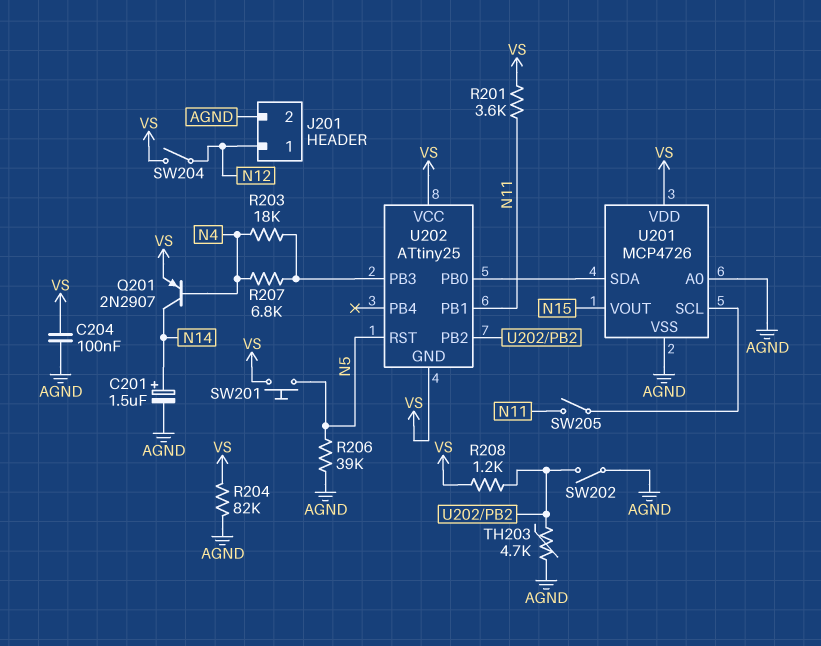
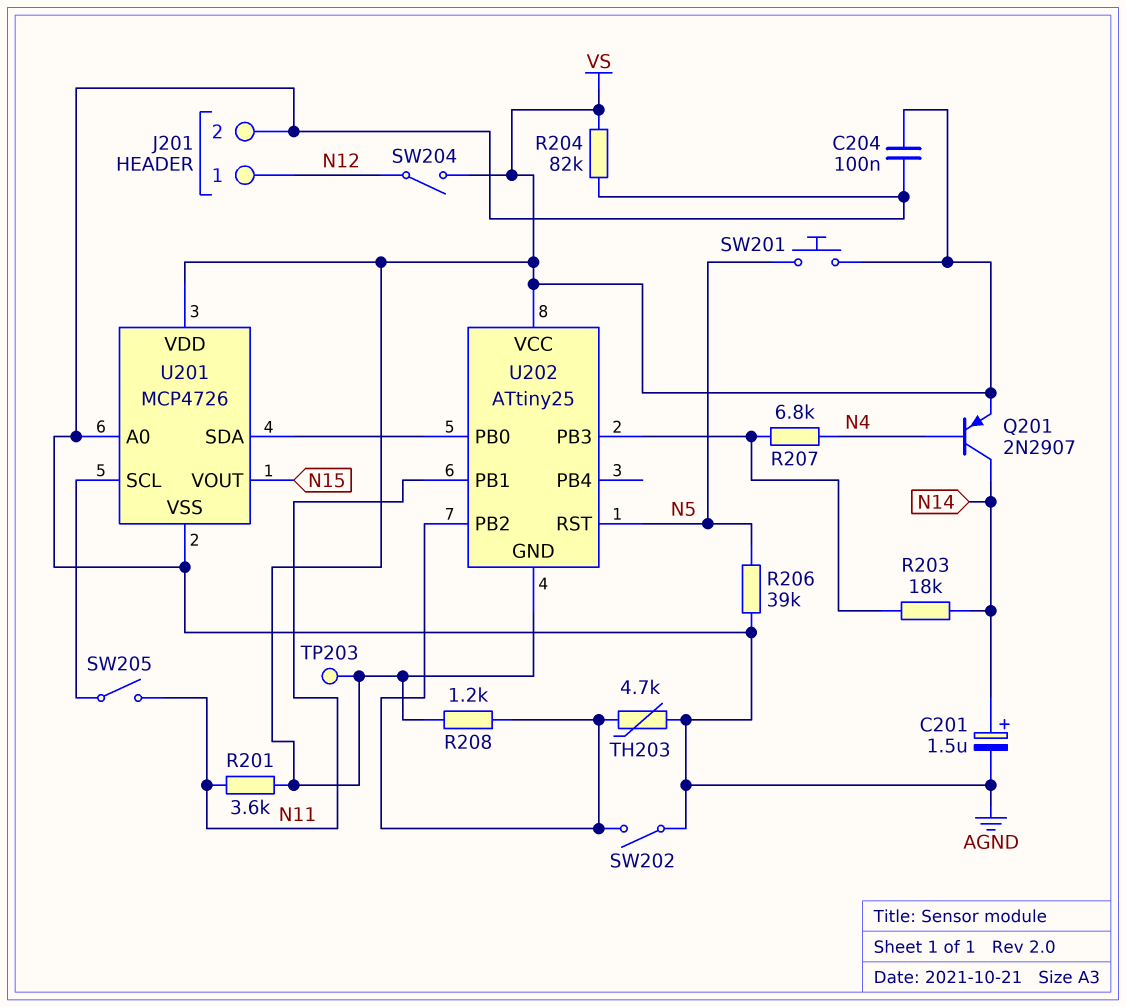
R203: 18k (N4, U202/PB3) -> 18k (N14, U202/PB3)
TP203: none -> test point (VS)

